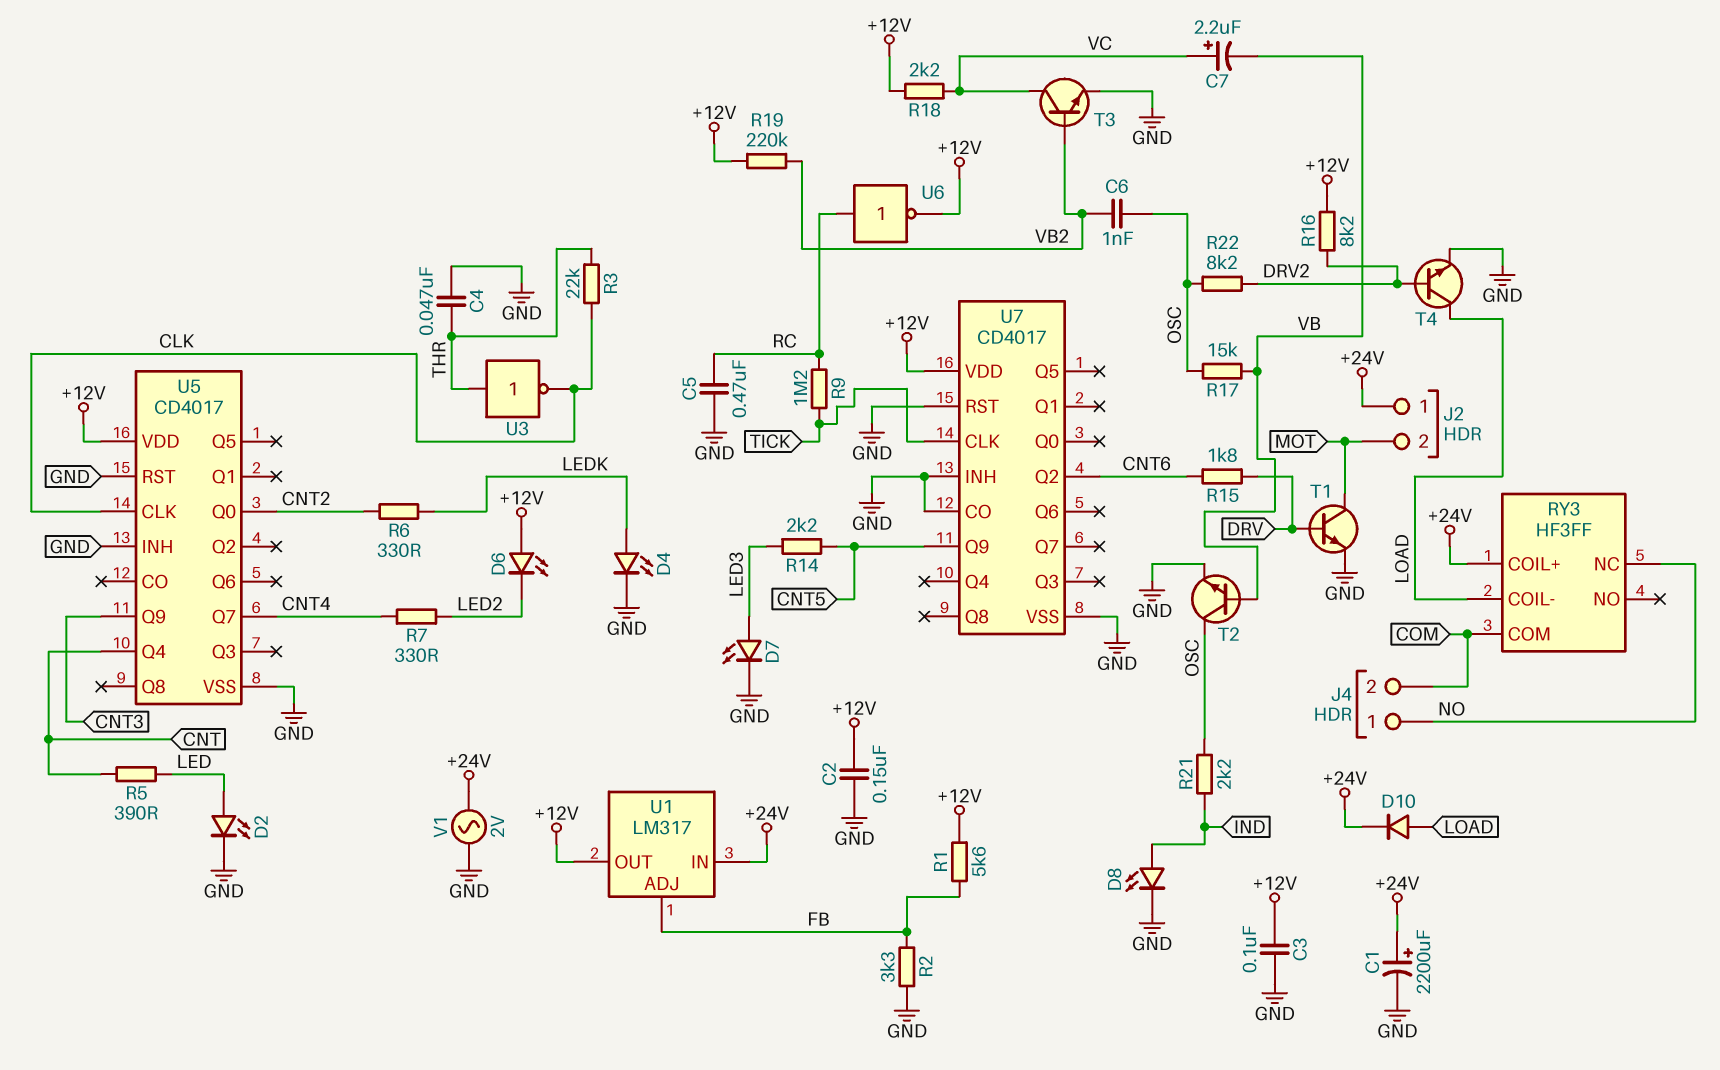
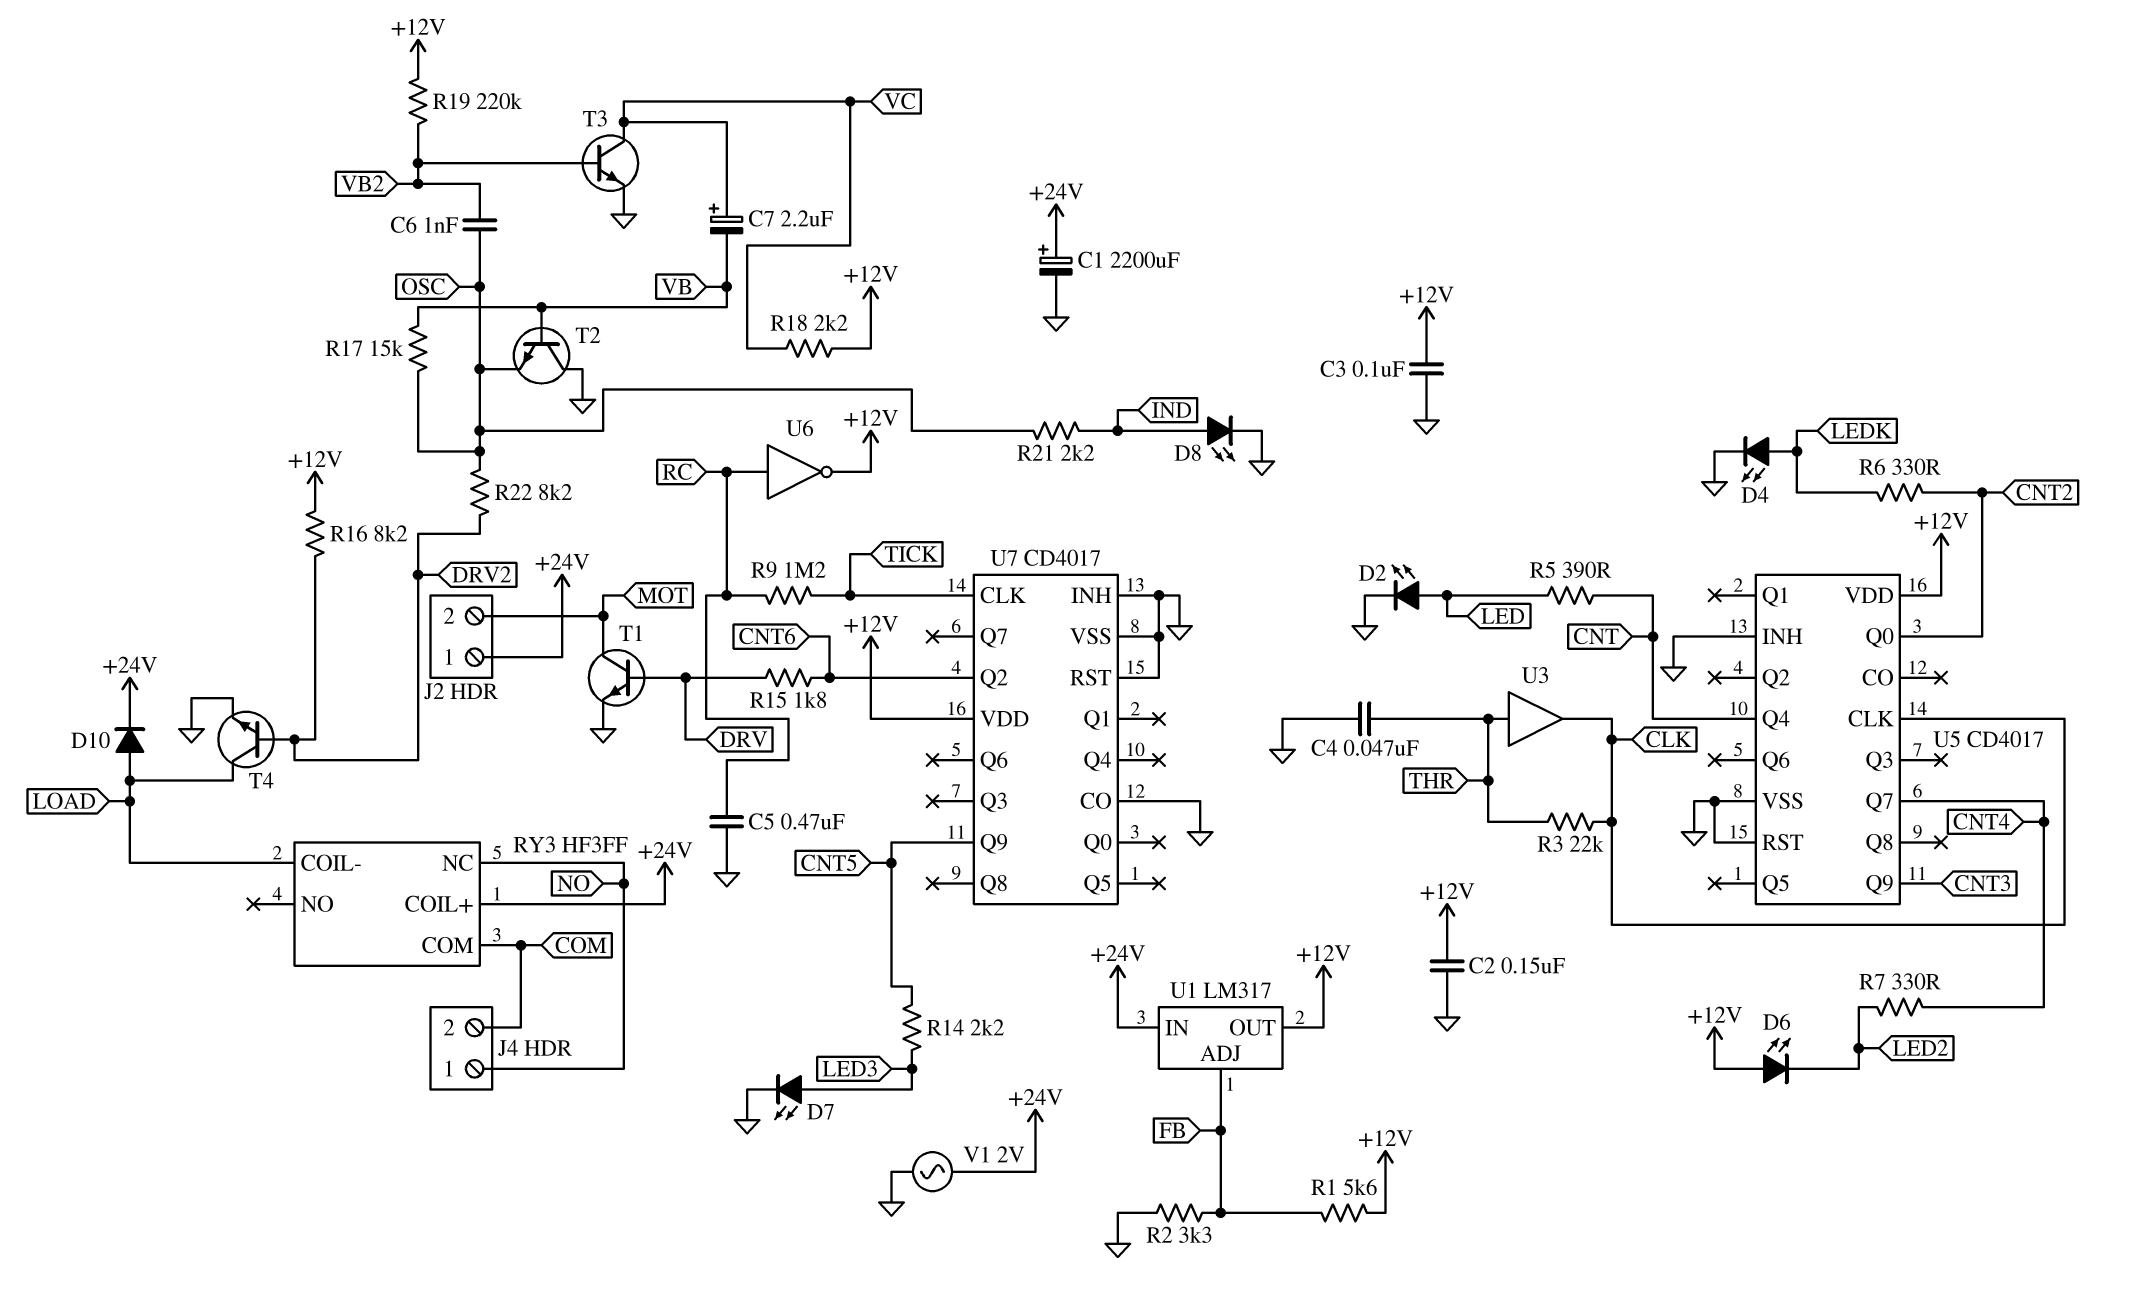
T2: NPN (B VB, C OSC, E GND) -> NPN (B VB, C GND, E OSC)
U3: NOT (in THR, out CLK) -> buffer (in THR, out CLK)

